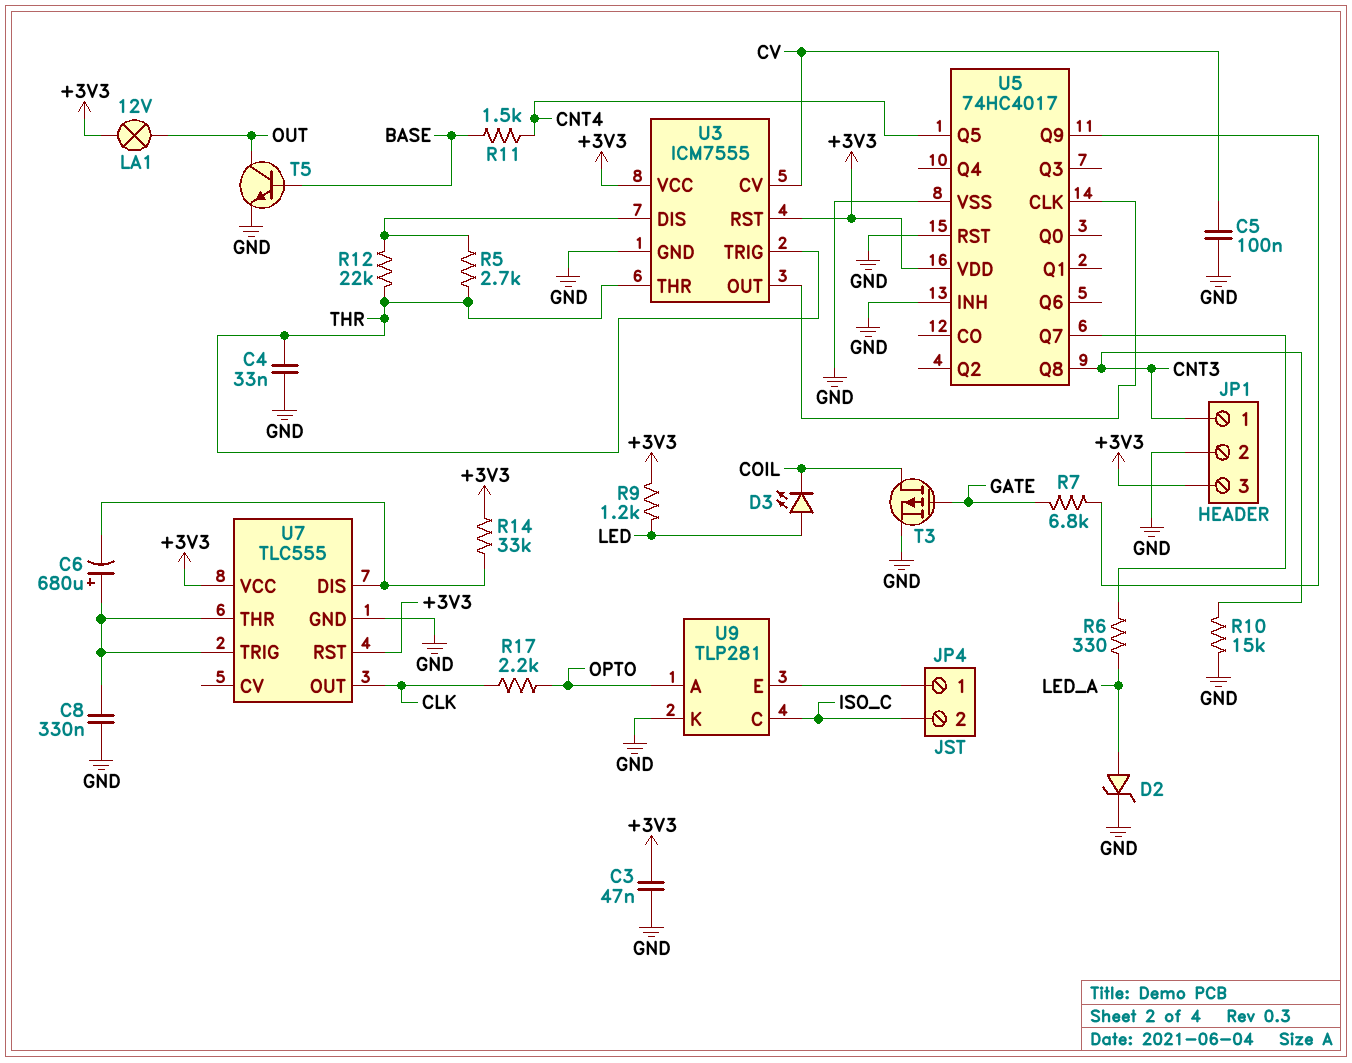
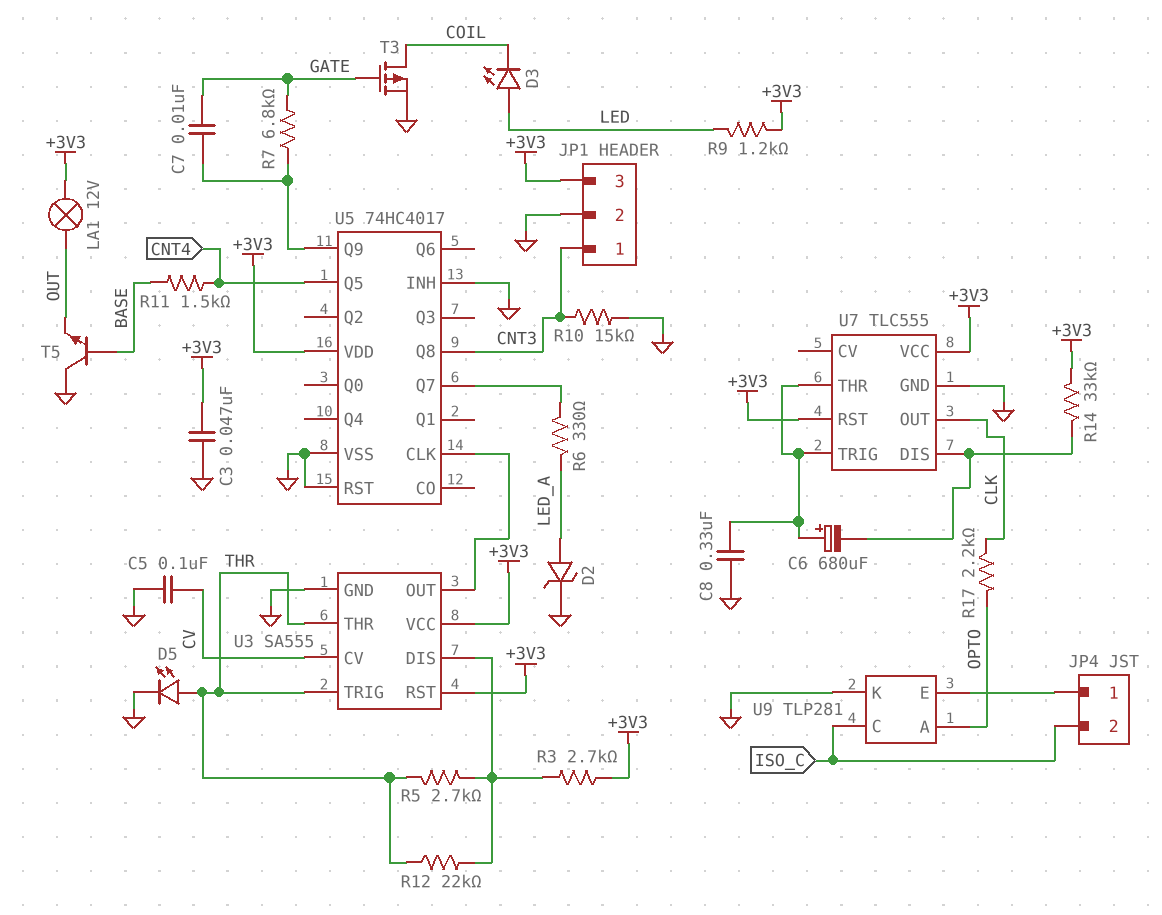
C4: 33nF (GND, THR) -> none
C7: none -> 10nF (GATE, U5/Q9)
D5: none -> LED (A THR, K GND)
R3: none -> 2.7k (+3V3, U3/DIS)
T5: NPN (B BASE, C OUT, E GND) -> NPN (B BASE, C GND, E OUT)
U3: ICM7555 -> SA555

